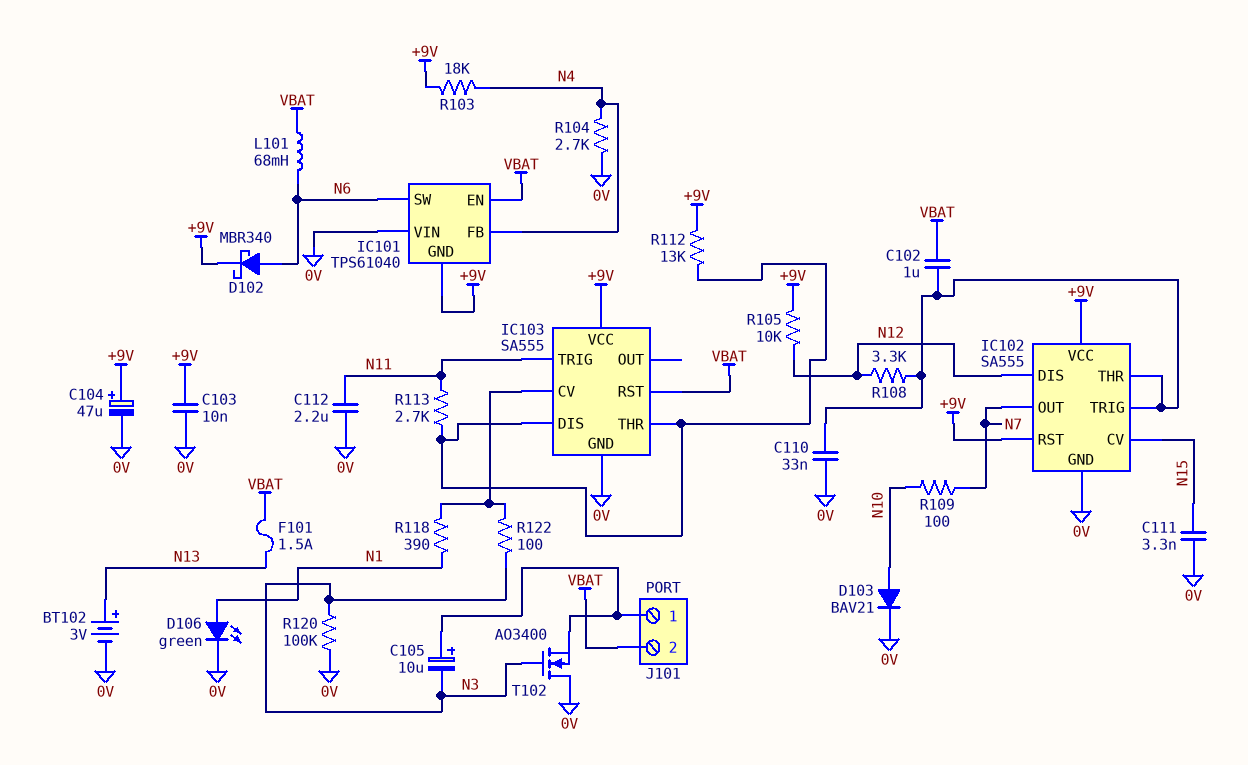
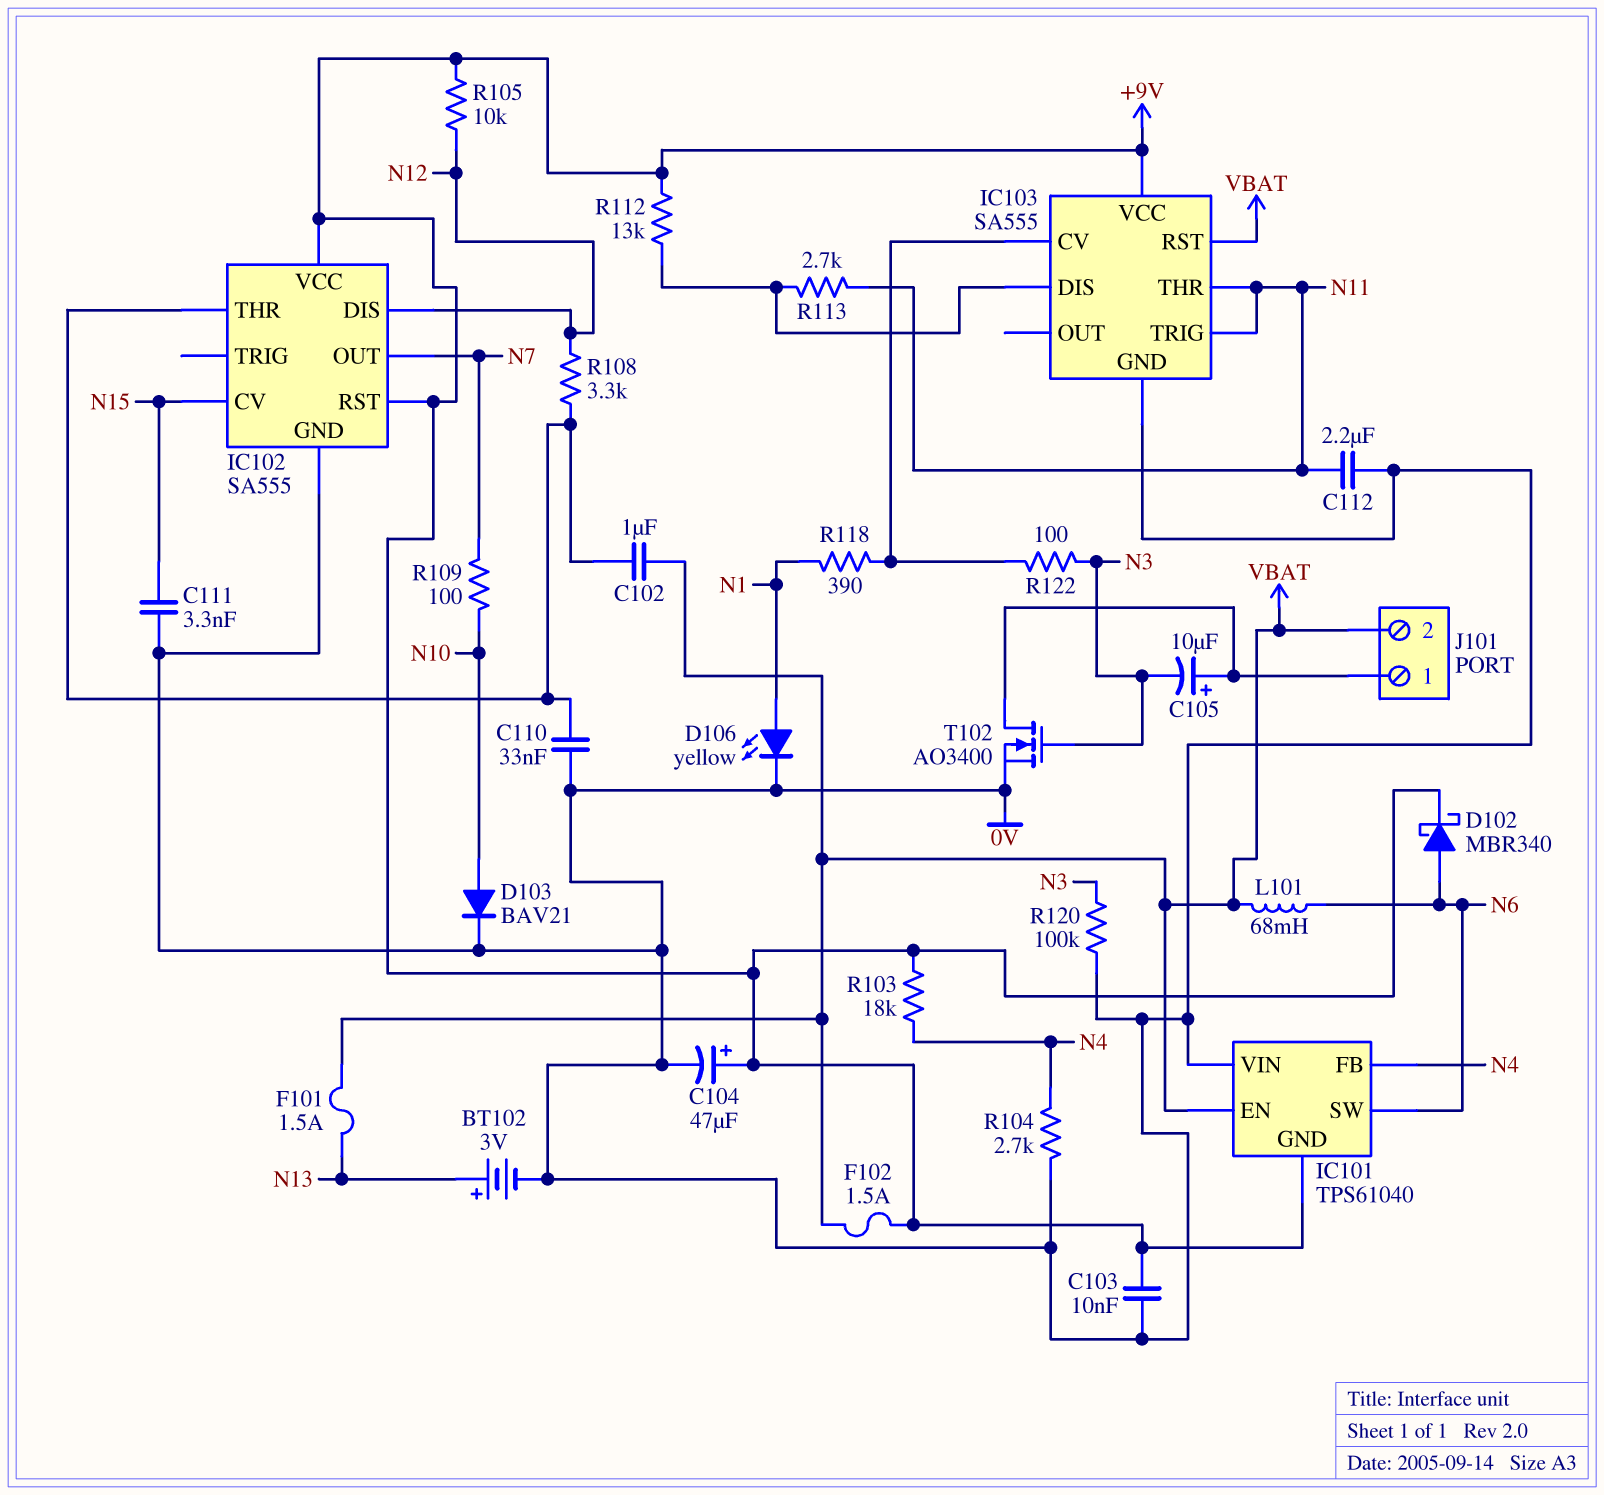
D106: LED green (A N1, K 0V) -> LED yellow (A N1, K 0V)
F102: none -> 1.5A (+9V, VBAT)
IC102 pin TRIG: IC102/THR -> none
IC103 pin THR: IC103/DIS -> N11
T102: NMOS AO3400 (G N3, D 0V, S J101/1) -> NMOS AO3400 (G N3, D J101/1, S 0V)

